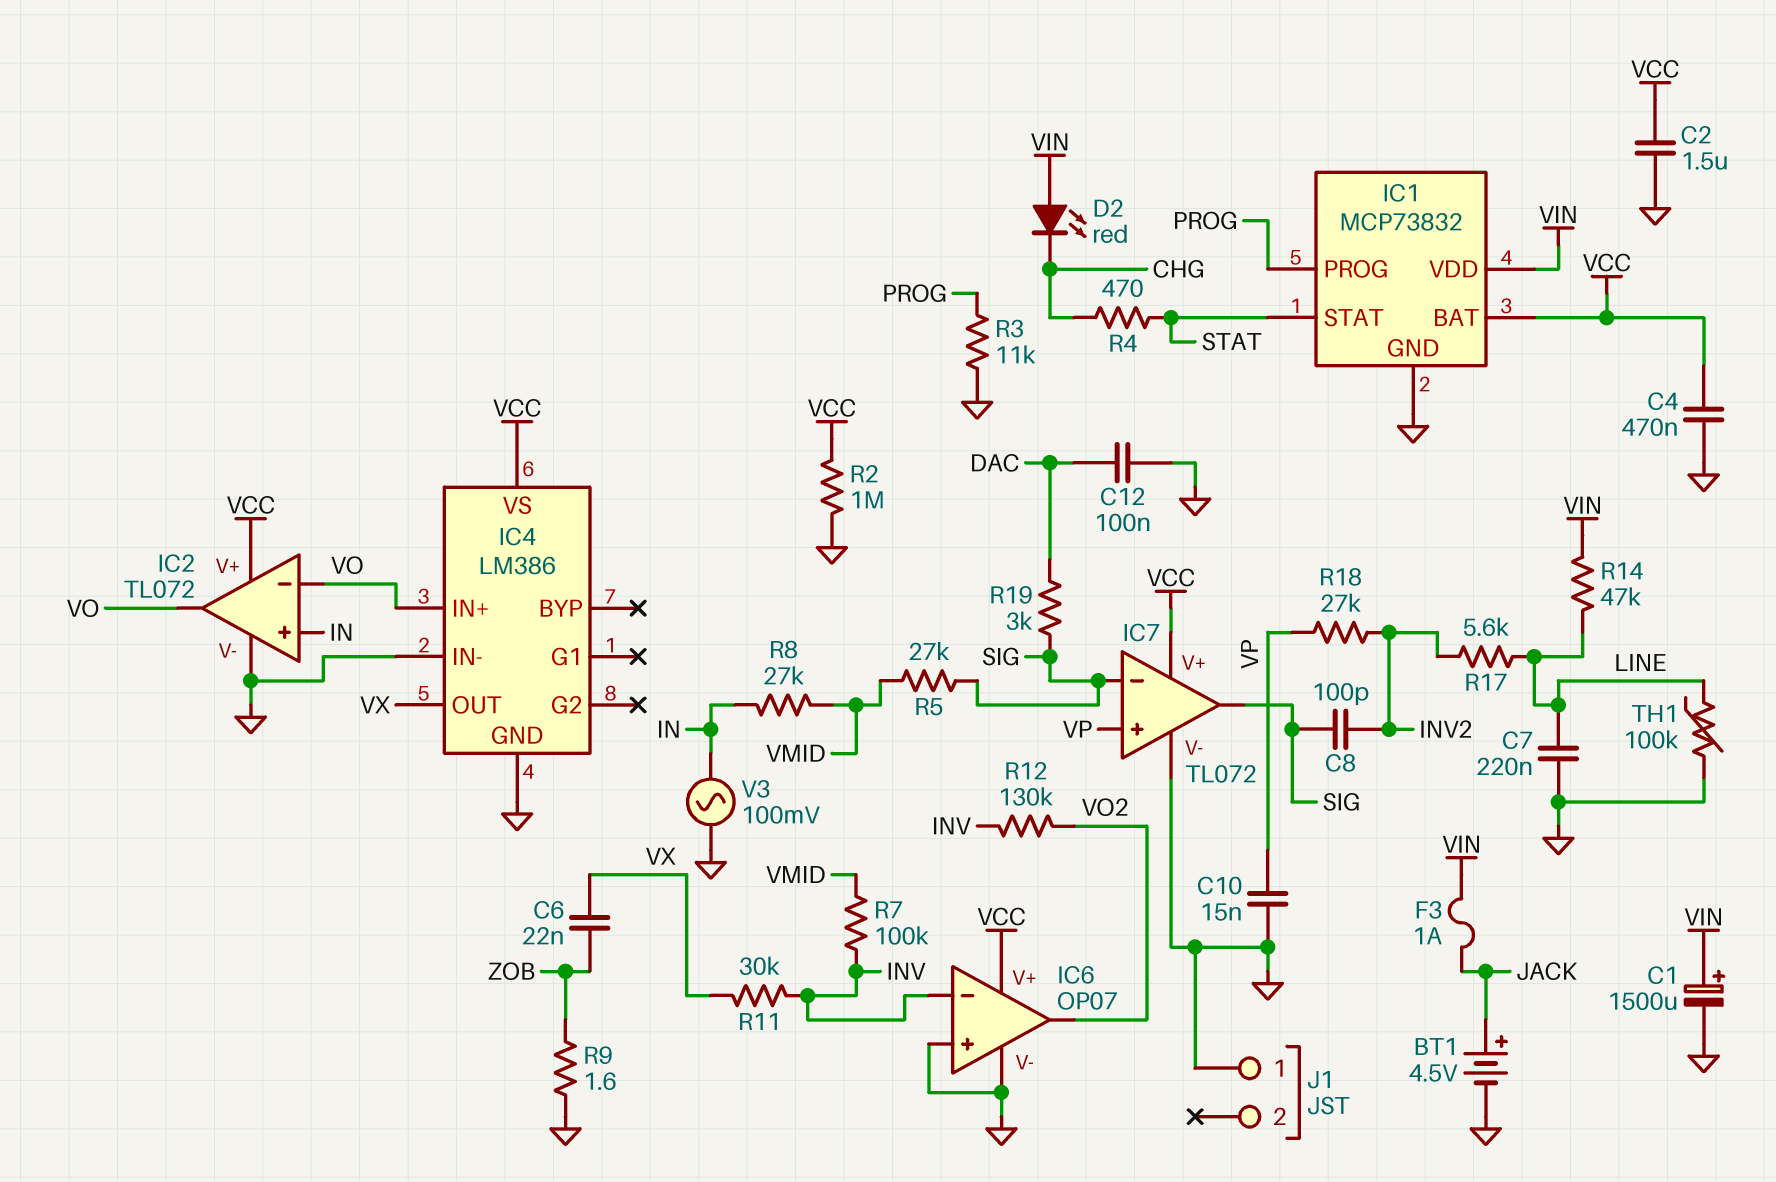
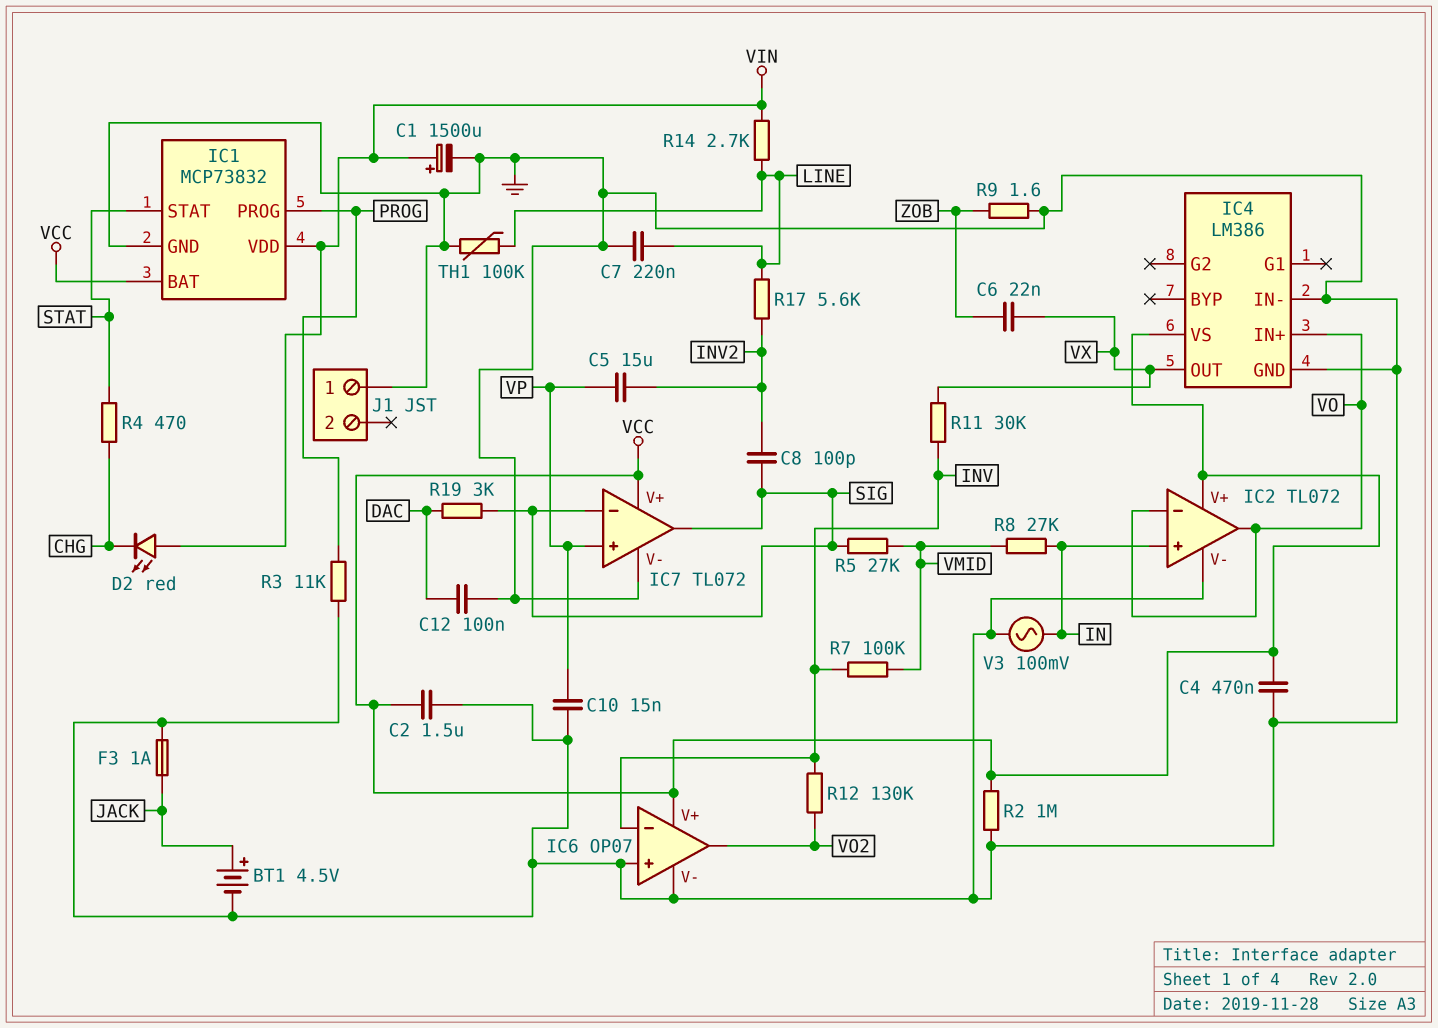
C5: none -> 15uF (INV2, VP)
F3: 1A (JACK, VIN) -> 1A (GND, JACK)
R14: 47k (LINE, VIN) -> 2.7k (LINE, VIN)
R18: 27k (INV2, VP) -> none

